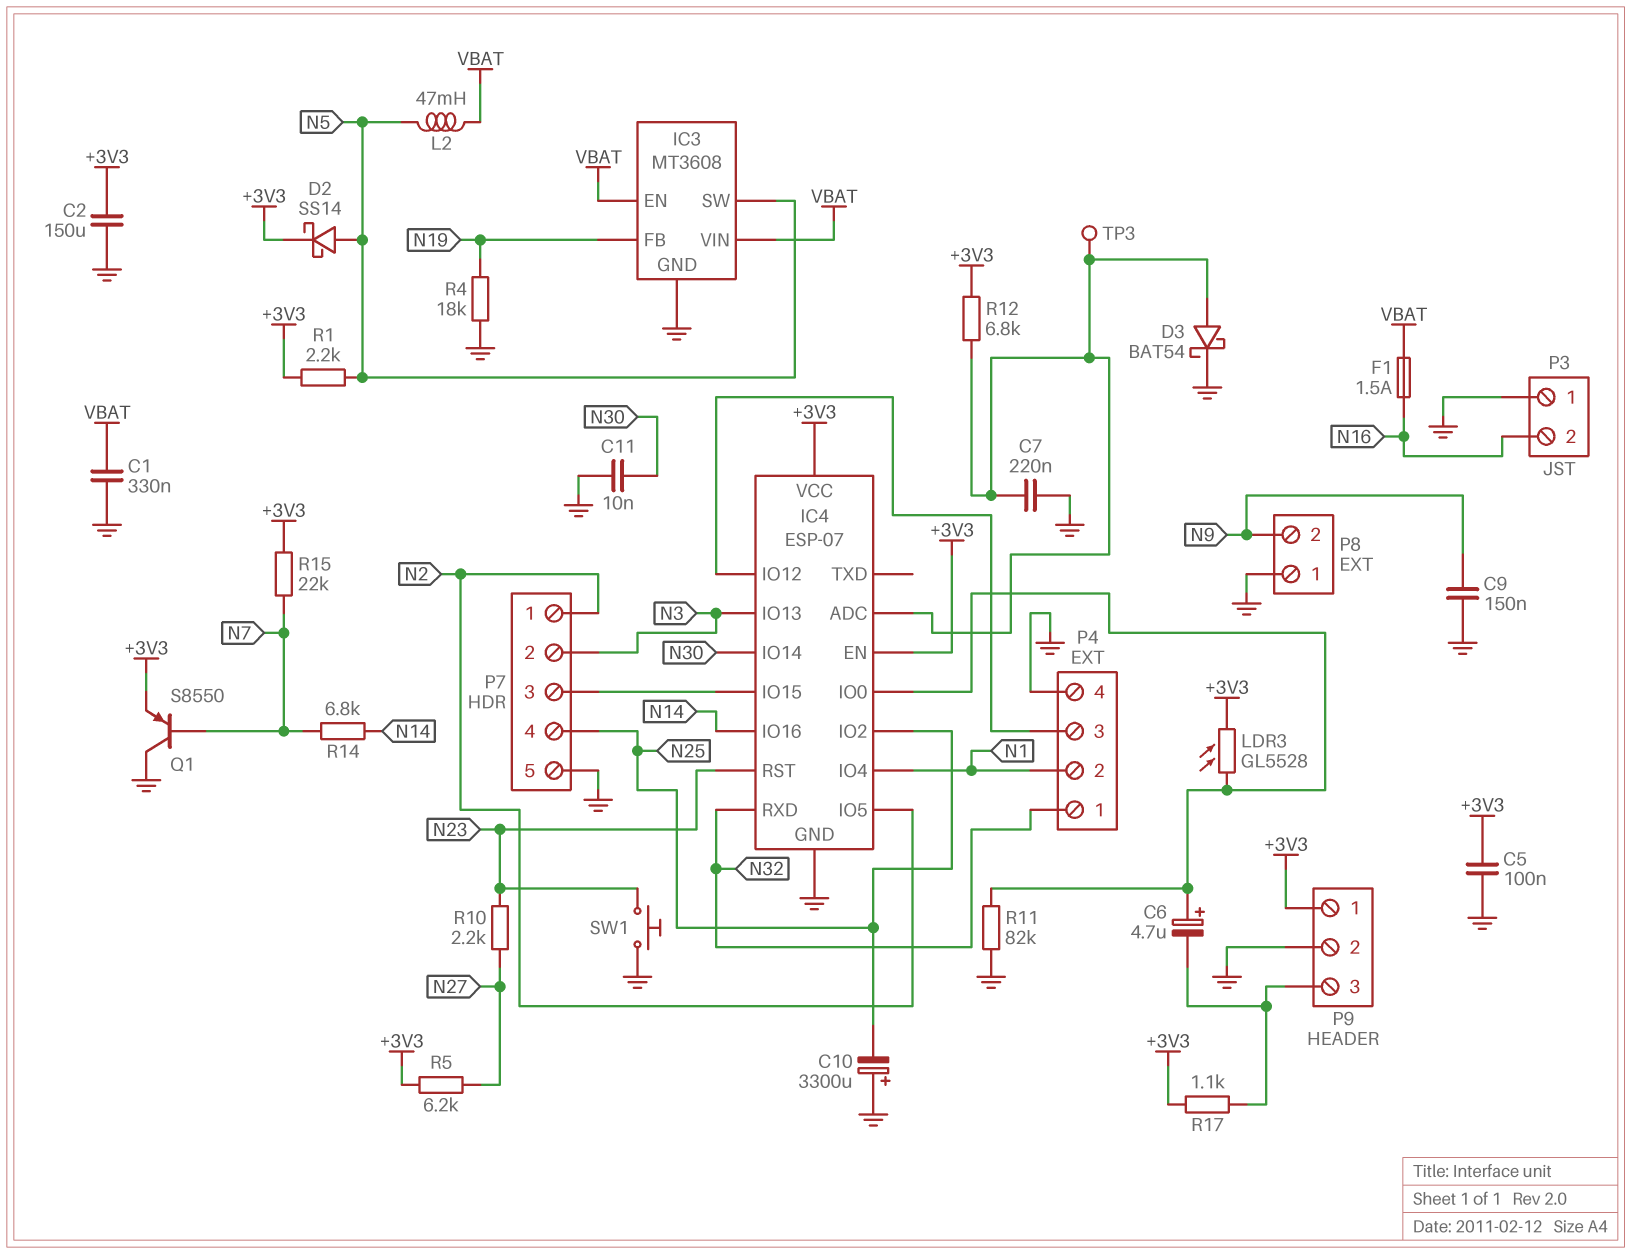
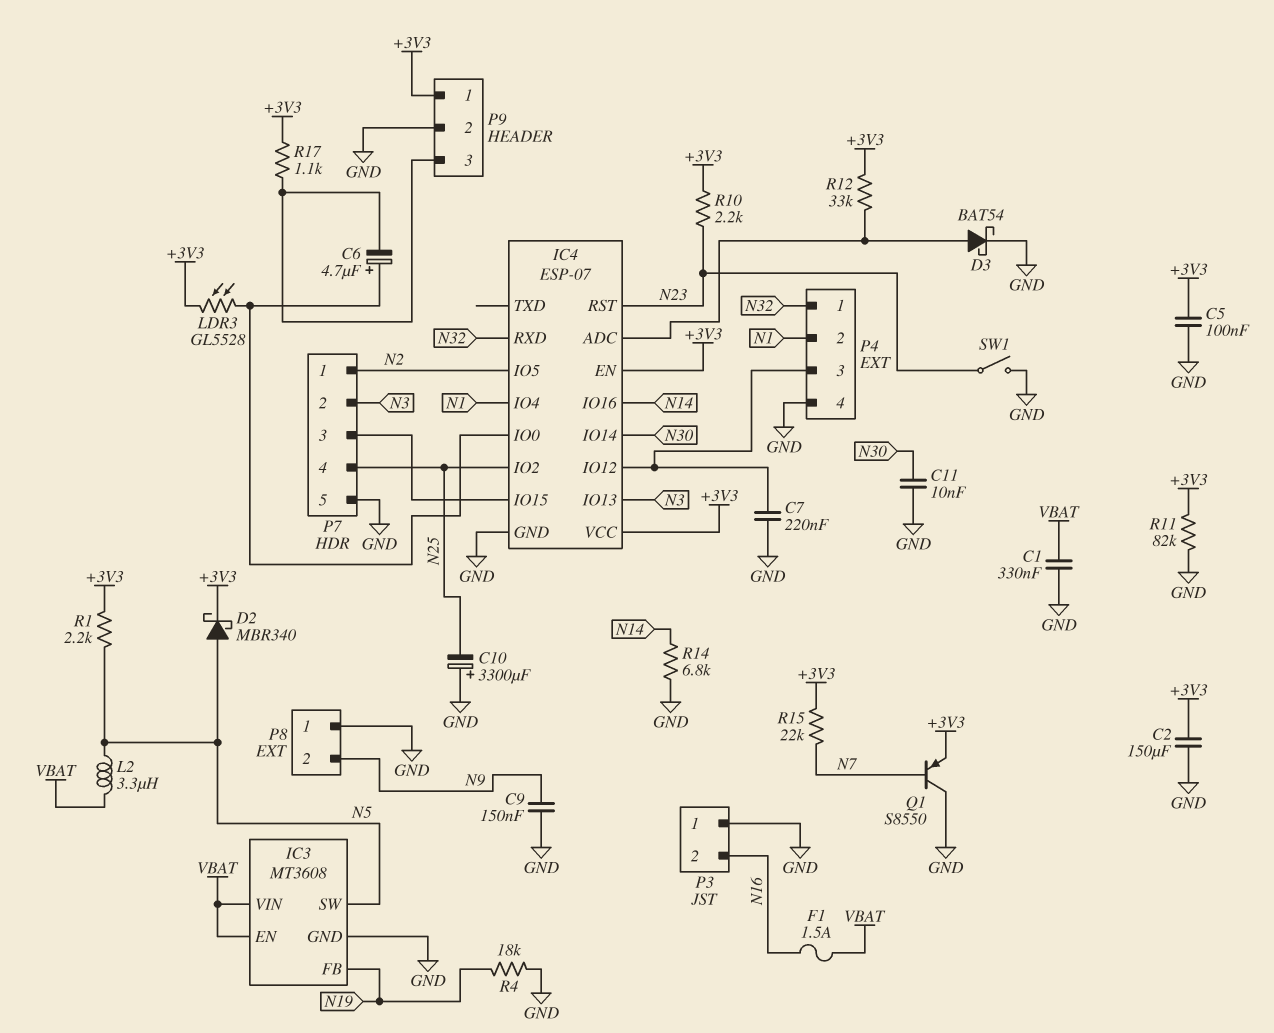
C7: 220nF (GND, IC4/ADC) -> 220nF (GND, IC4/IO12)
D2: schottky SS14 (A N5, K +3V3) -> schottky MBR340 (A N5, K +3V3)
L2: 47mH (N5, VBAT) -> 3.3uH (N5, VBAT)
R5: 6.2k (+3V3, N27) -> none
R10: 2.2k (N23, N27) -> 2.2k (+3V3, N23)
R11: 82k (GND, IC4/IO0) -> 82k (+3V3, GND)
R12: 6.8k (+3V3, IC4/ADC) -> 33k (+3V3, IC4/ADC)
R14: 6.8k (N7, N14) -> 6.8k (GND, N14)
SW1: button (GND, N23) -> switch (GND, N23)
TP3: test point (IC4/ADC) -> none

